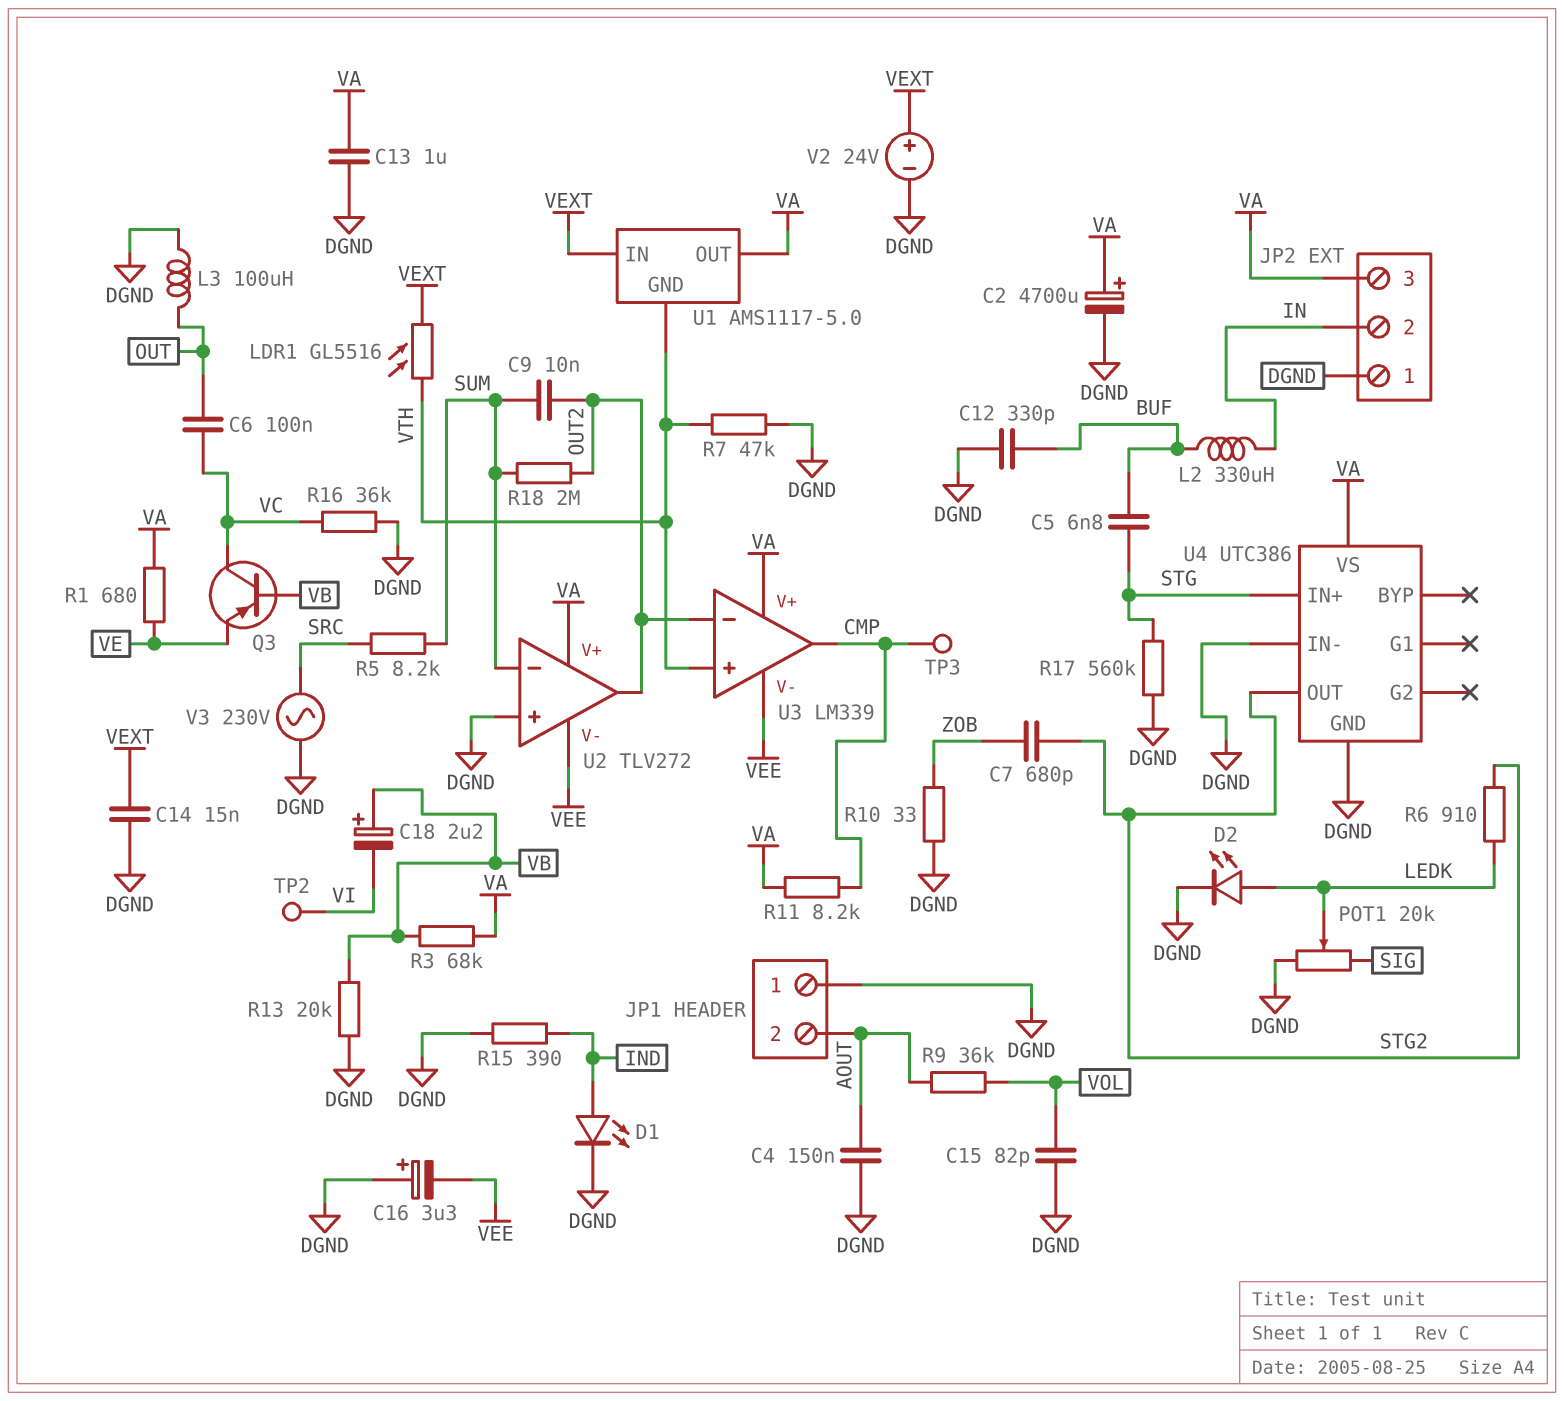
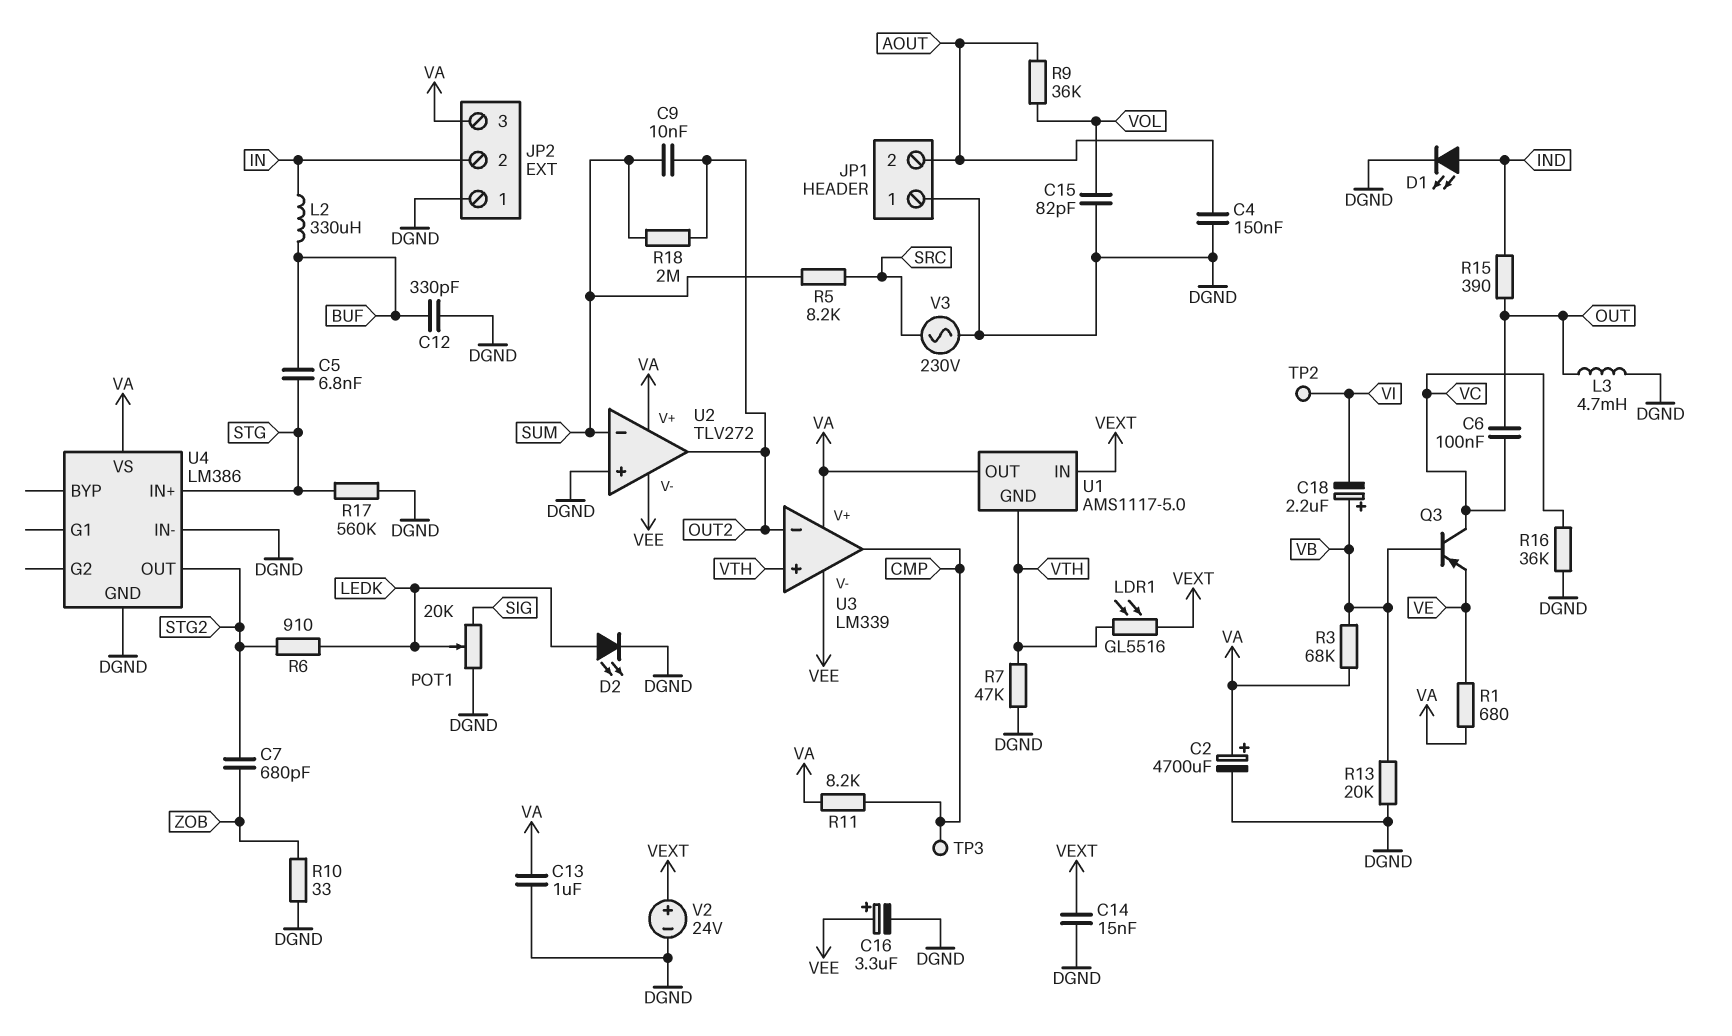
C16: 3.3uF (plus DGND, minus VEE) -> 3.3uF (plus VEE, minus DGND)
L3: 100uH (DGND, OUT) -> 4.7mH (DGND, OUT)
R15: 390 (DGND, IND) -> 390 (IND, OUT)
U4: UTC386 -> LM386

